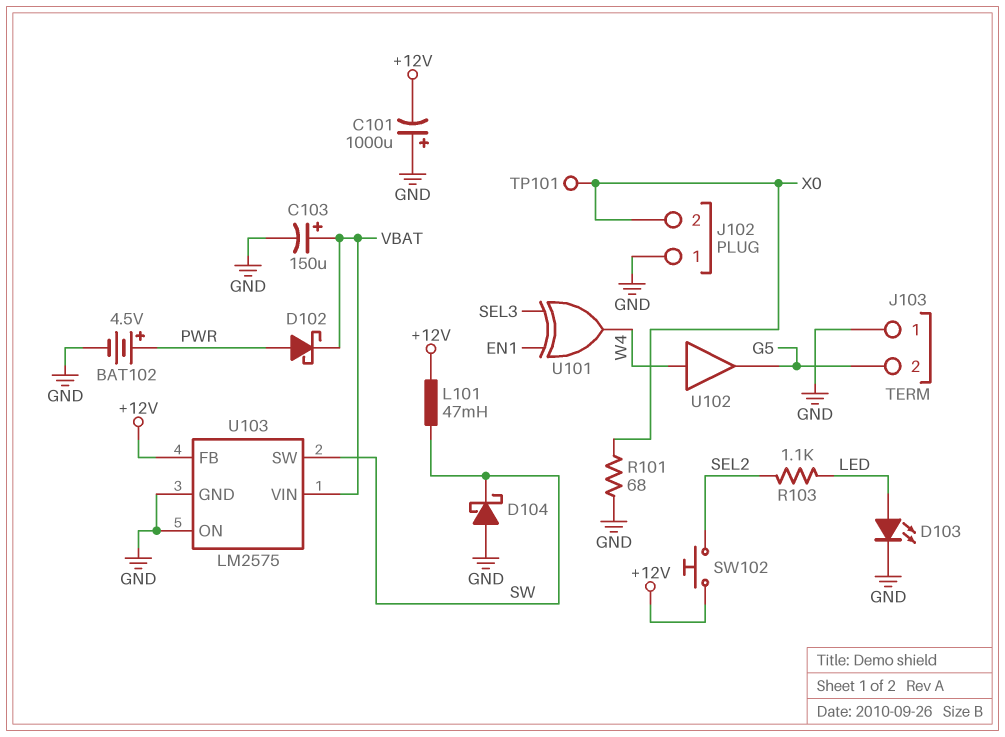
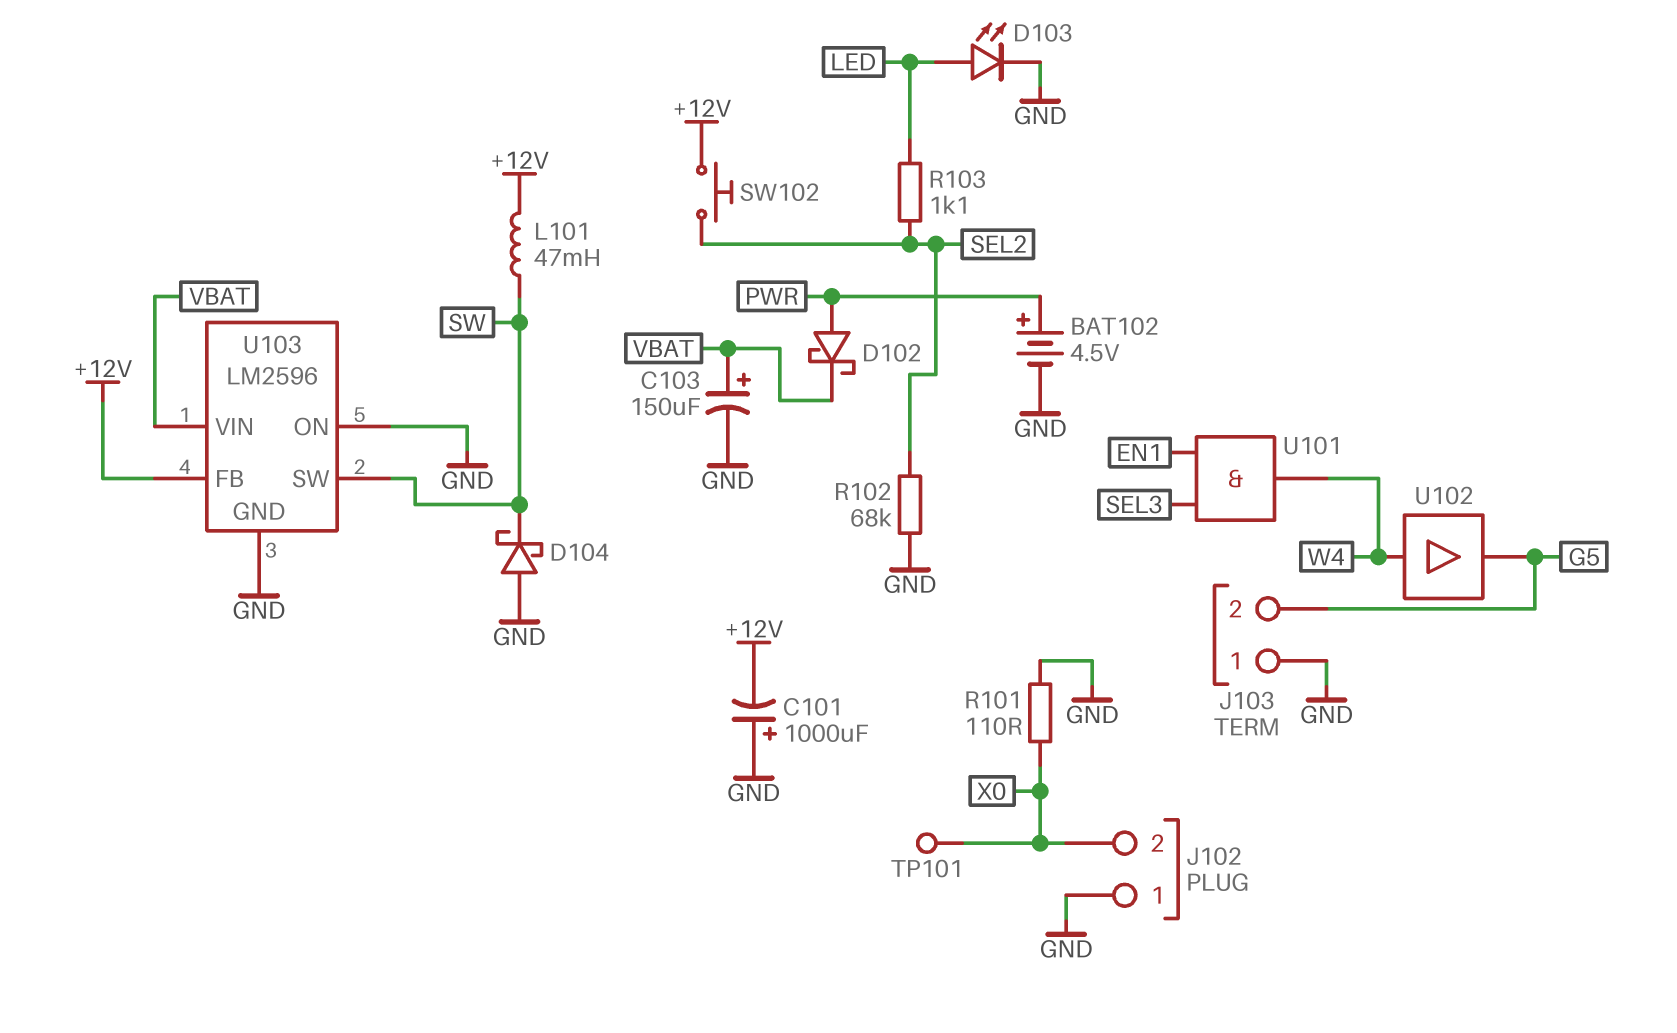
R101: 68 (GND, X0) -> 110 (GND, X0)
R102: none -> 68k (GND, SEL2)
U101: XOR (in EN1, in SEL3, out W4) -> AND (in EN1, in SEL3, out W4)
U103: LM2575 -> LM2596

